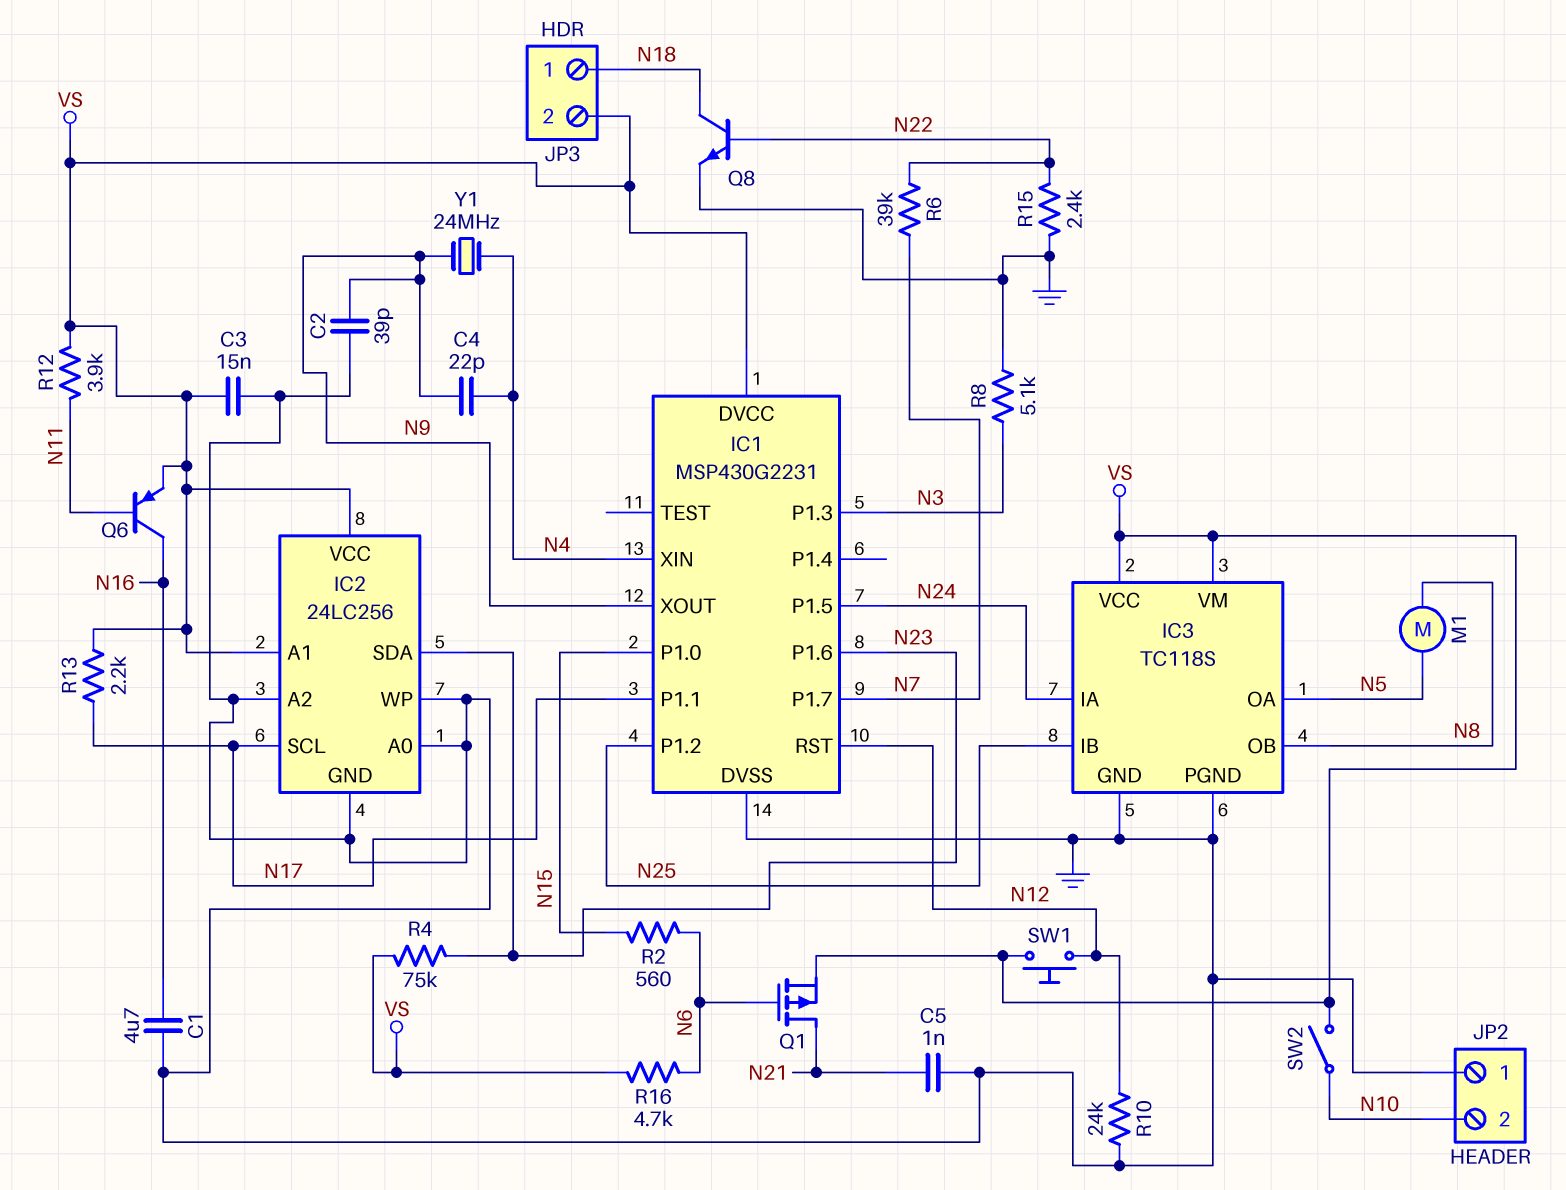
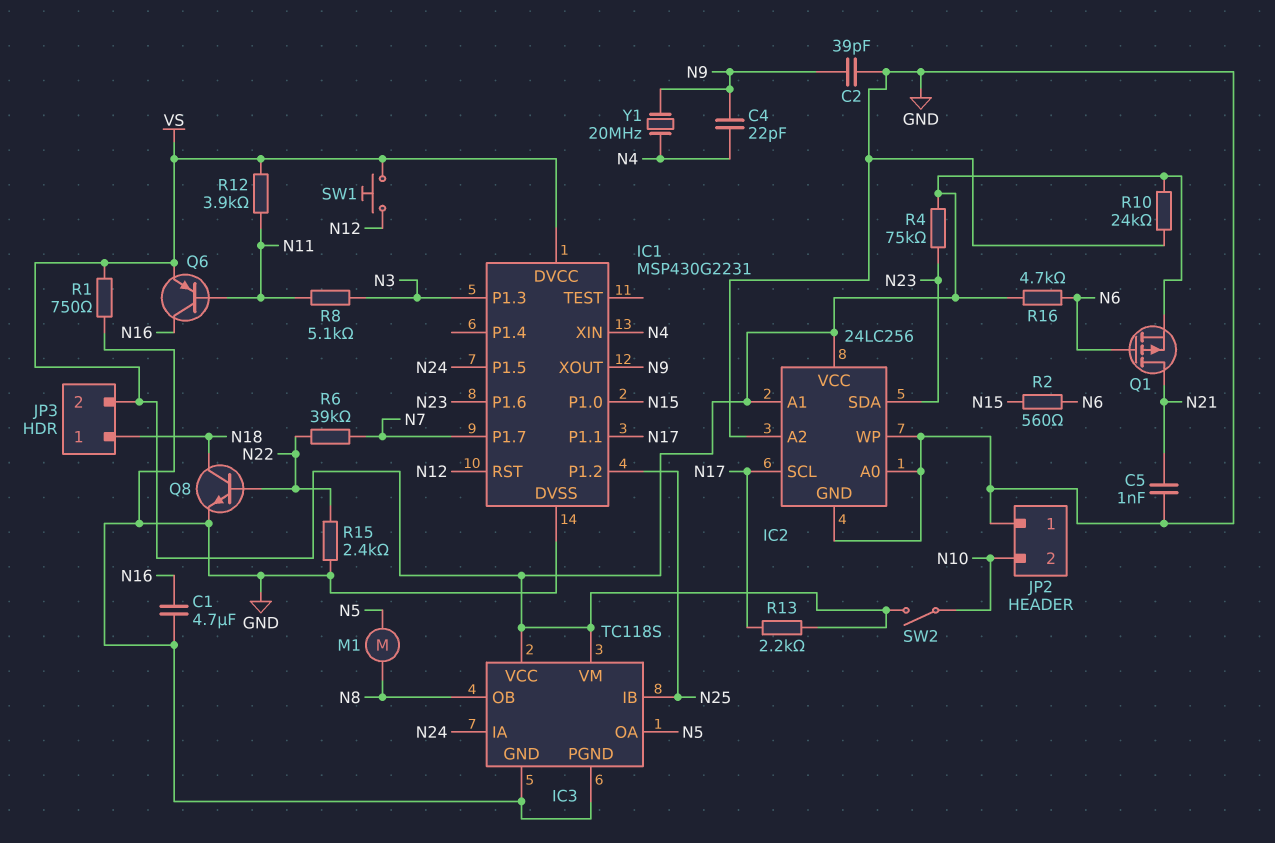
C3: 15nF (GND, VS) -> none
R1: none -> 750 (GND, VS)
R8: 5.1k (GND, N3) -> 5.1k (N3, N11)
R10: 24k (GND, N12) -> 24k (GND, VS)
Y1: 24MHz (N4, N9) -> 20MHz (N4, N9)

